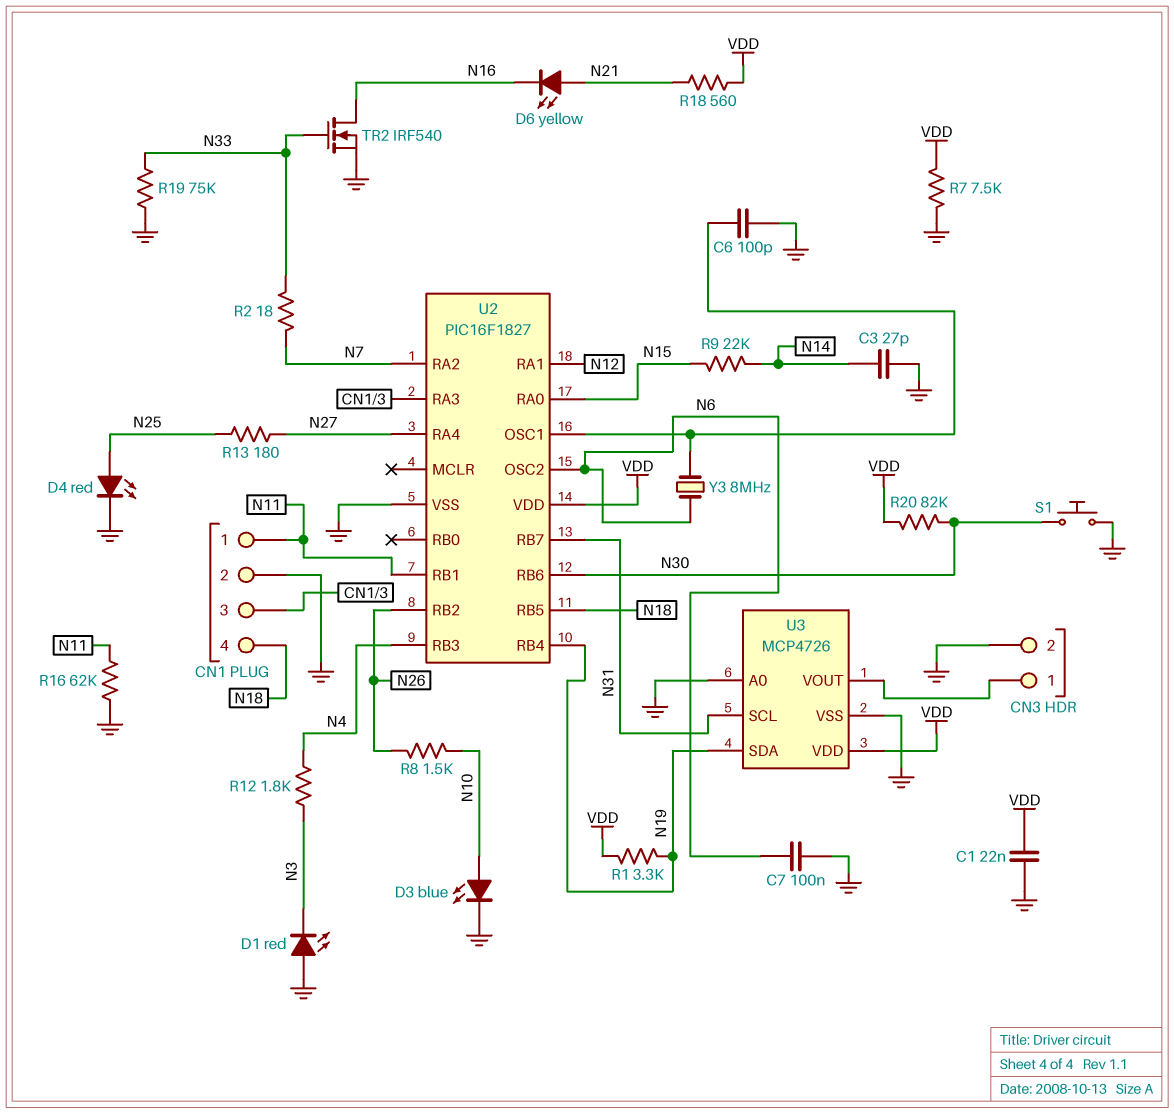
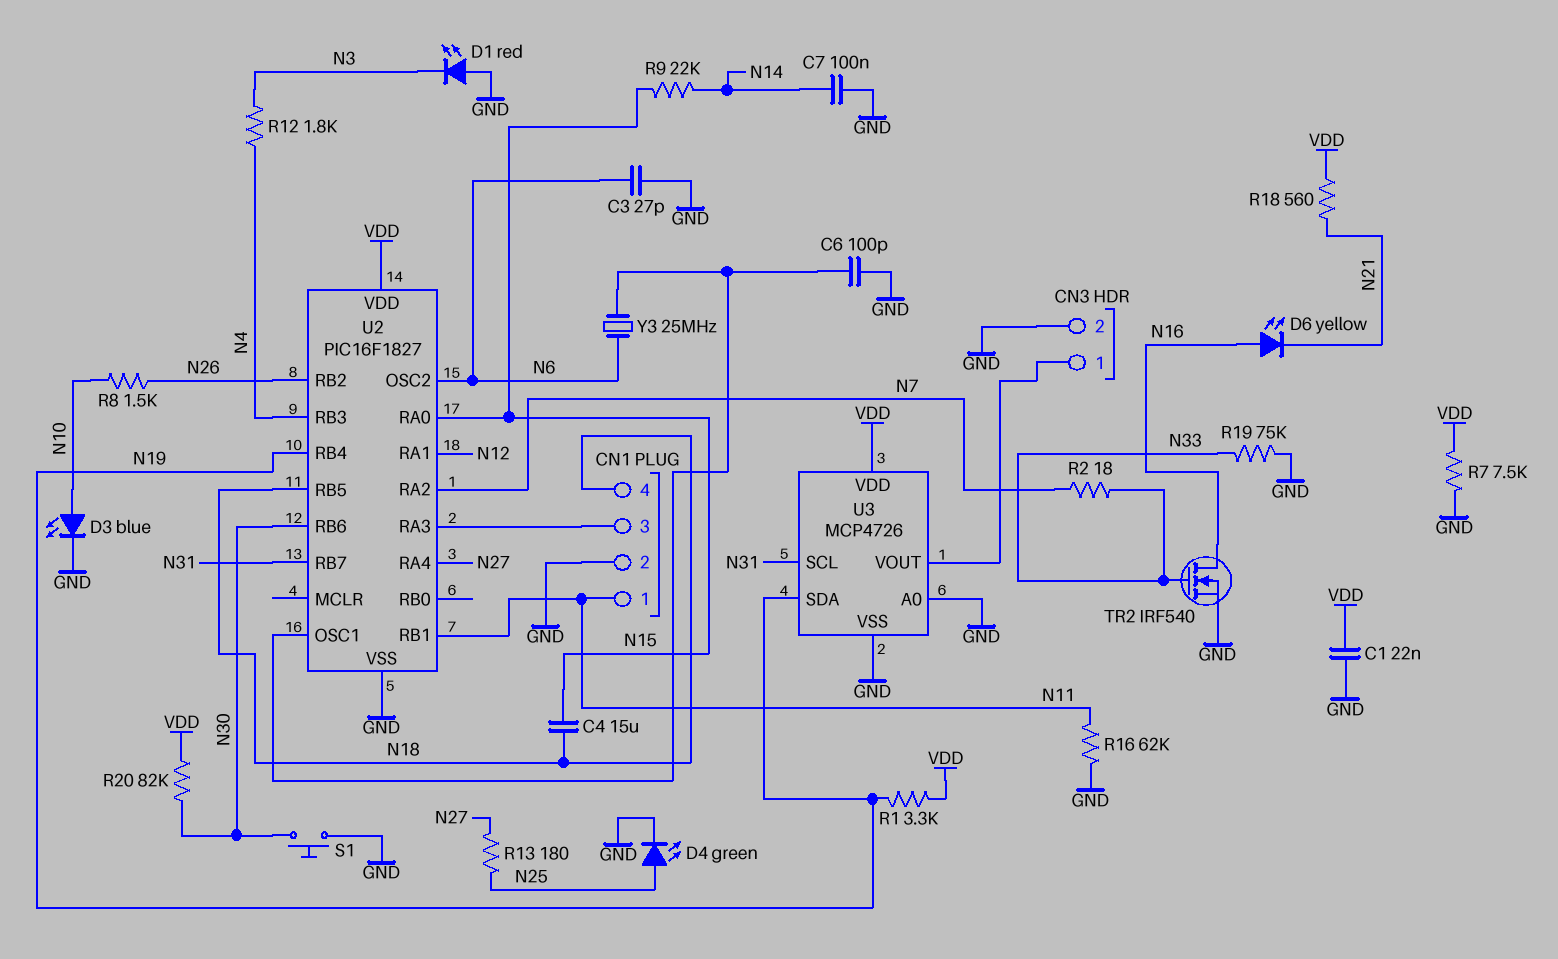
C3: 27pF (GND, N14) -> 27pF (GND, N6)
C4: none -> 15uF (N15, N18)
C7: 100nF (GND, N6) -> 100nF (GND, N14)
D4: LED red (A N25, K GND) -> LED green (A N25, K GND)
D6: LED yellow (A N21, K N16) -> LED yellow (A N16, K N21)
Y3: 8MHz (N6, U2/OSC1) -> 25MHz (N6, U2/OSC1)

